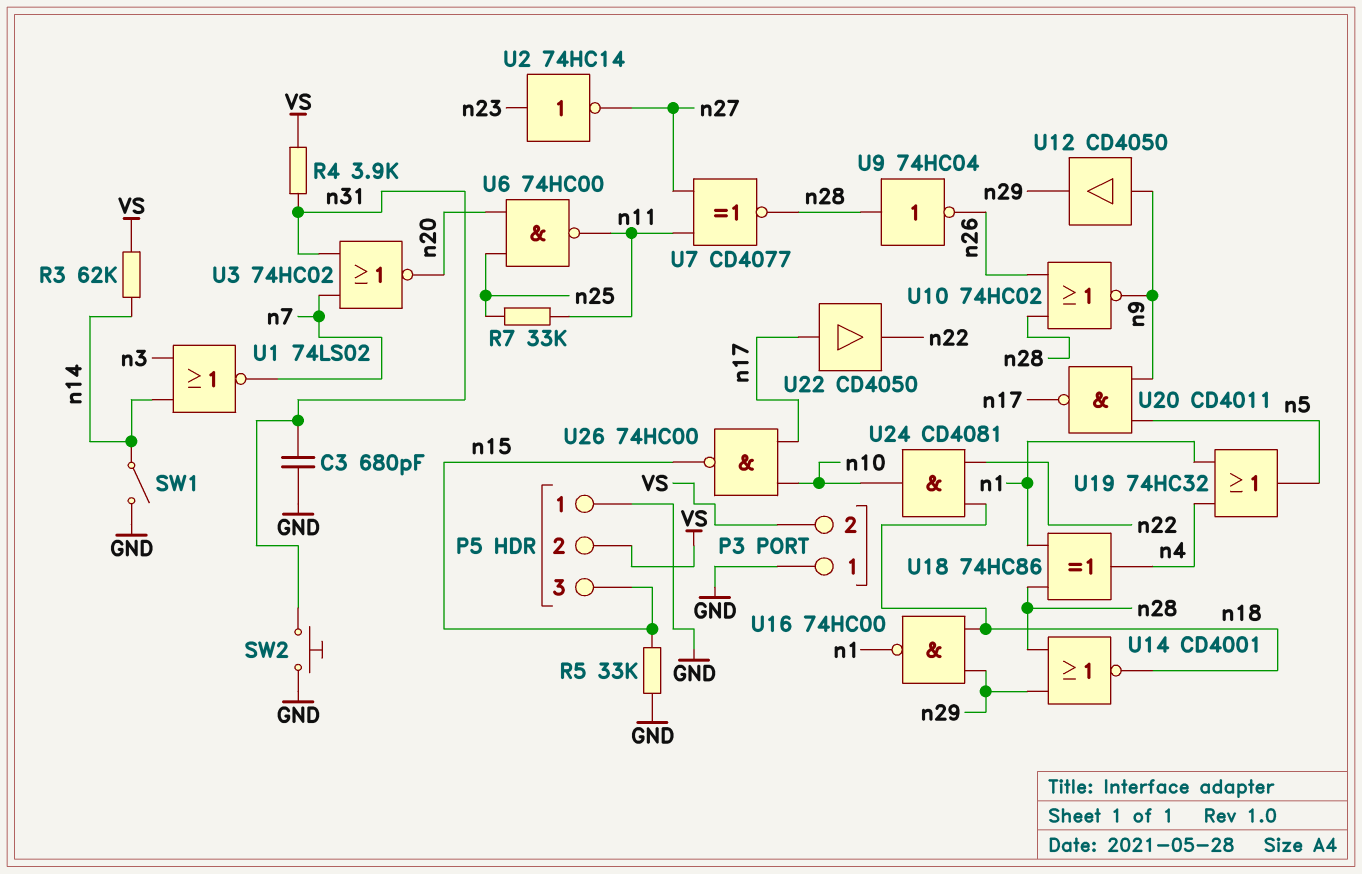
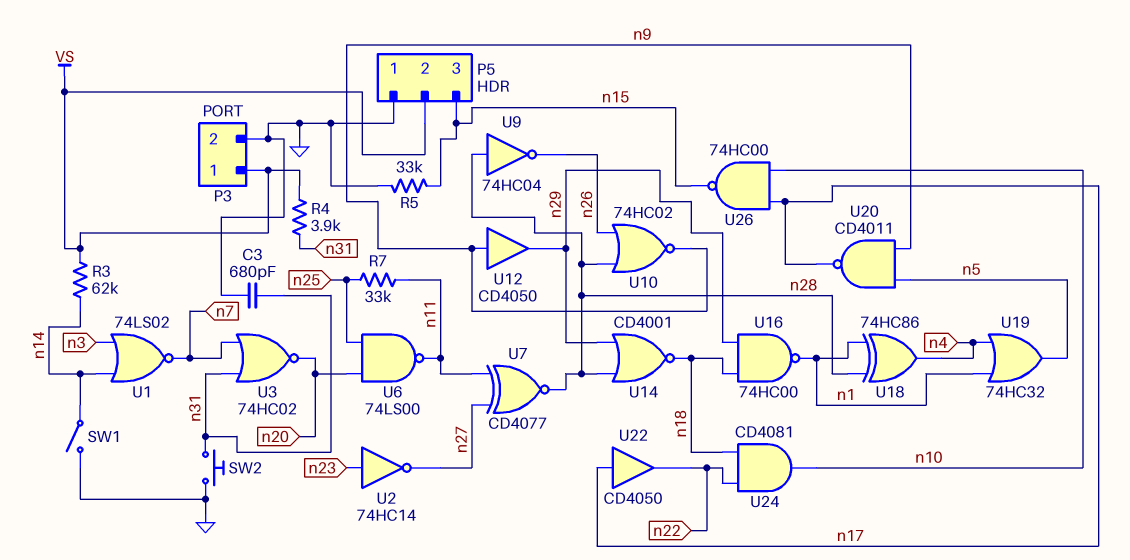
P3 pin 1: GND -> VS
P3 pin 2: VS -> GND
U6: NAND 74HC00 (in n20, in n25, out n11) -> NAND 74LS00 (in n20, in n25, out n11)

